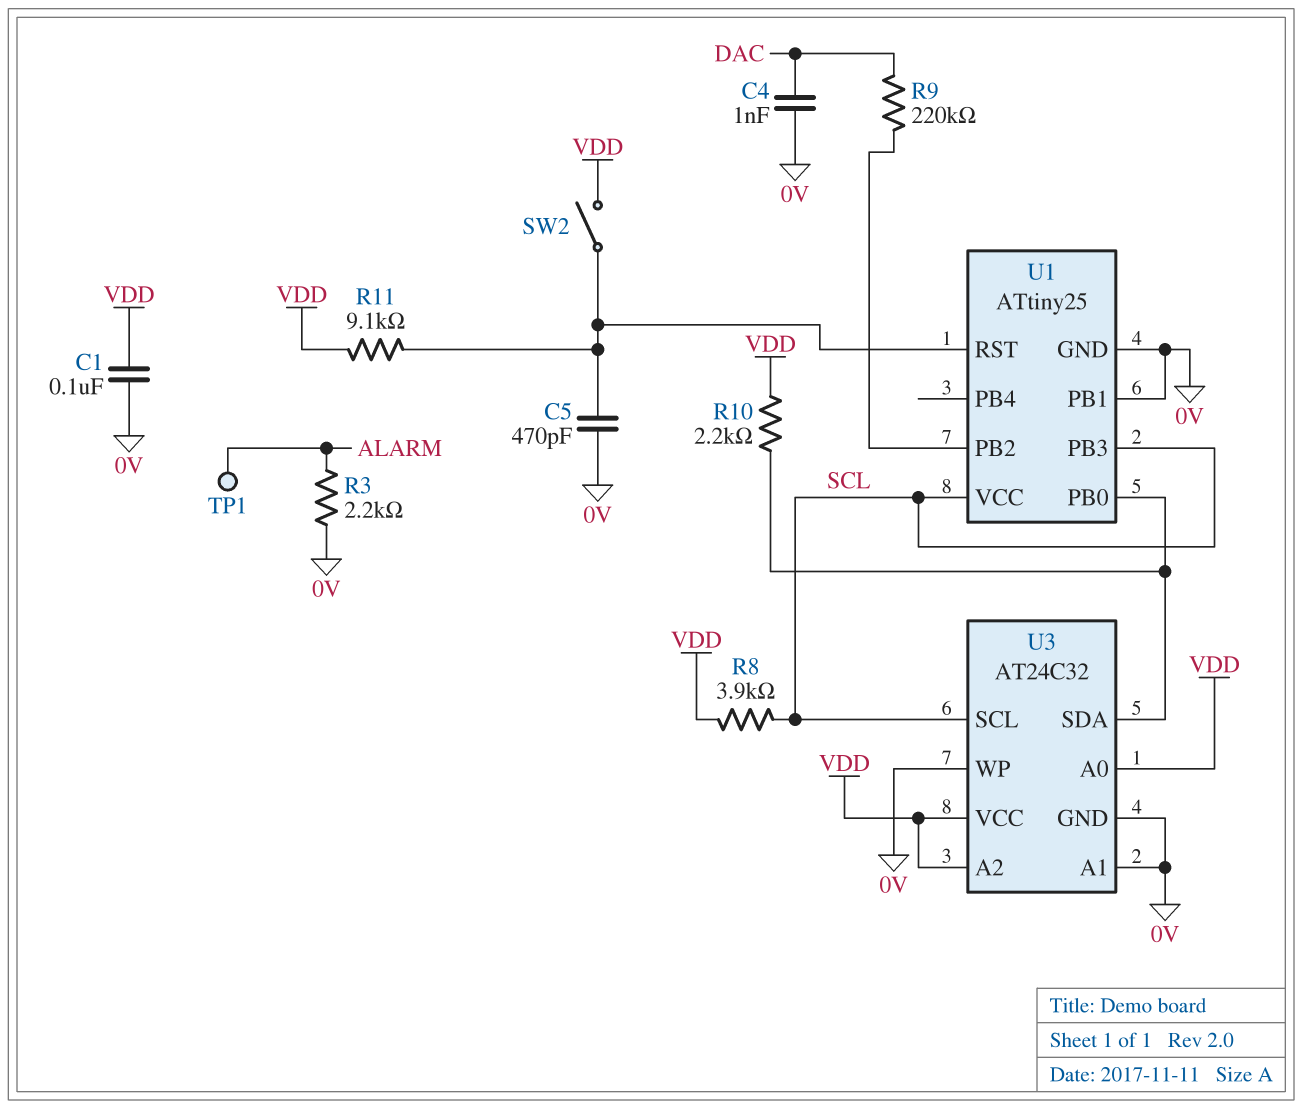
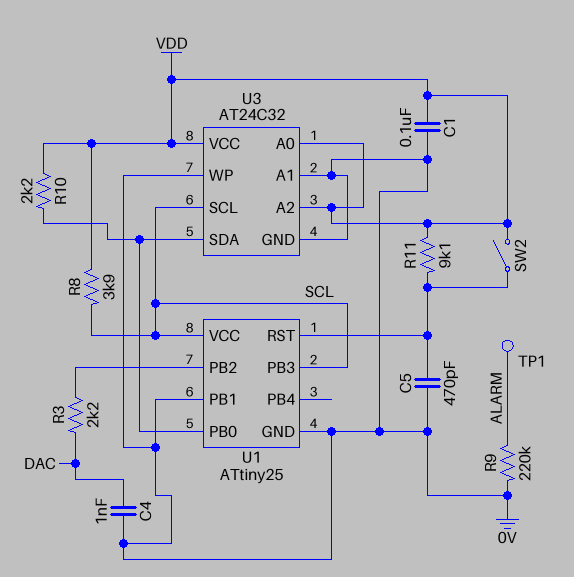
R3: 2.2k (0V, ALARM) -> 2.2k (DAC, U1/PB2)
R9: 220k (DAC, U1/PB2) -> 220k (0V, ALARM)

